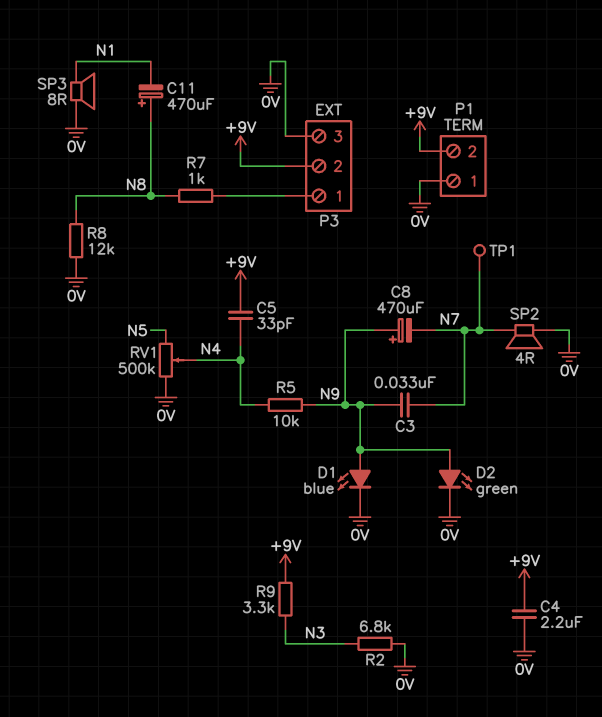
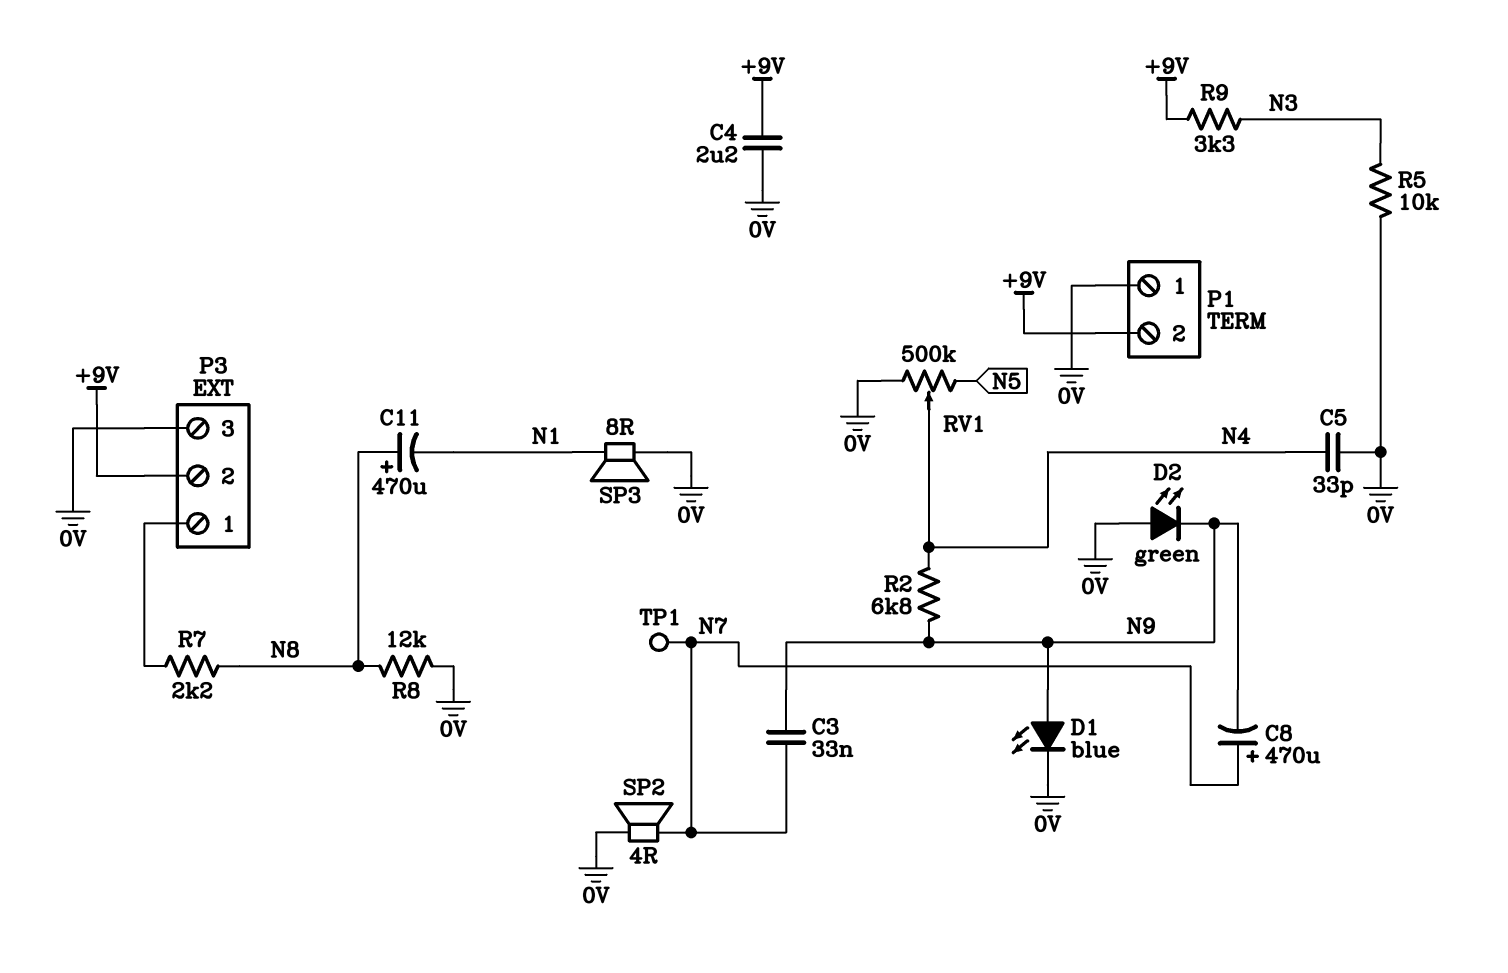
C5: 33pF (+9V, N4) -> 33pF (0V, N4)
C8: 470uF (plus N9, minus N7) -> 470uF (plus N7, minus N9)
D2: LED green (A N9, K 0V) -> LED green (A 0V, K N9)
R2: 6.8k (0V, N3) -> 6.8k (N4, N9)
R5: 10k (N4, N9) -> 10k (0V, N3)
R7: 1k (N8, P3/1) -> 2.2k (N8, P3/1)

